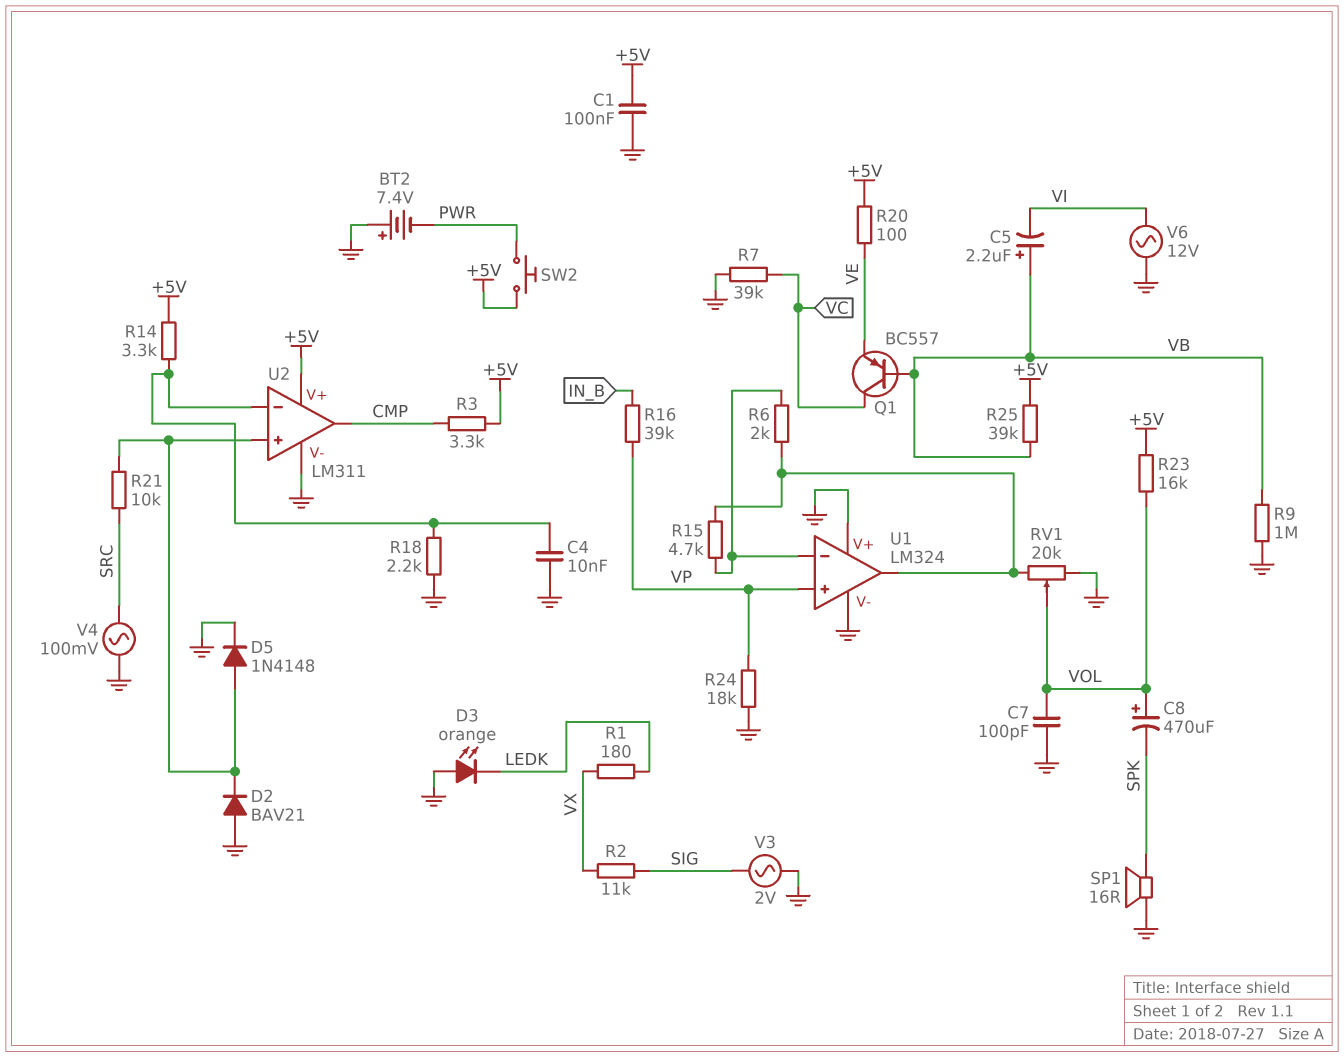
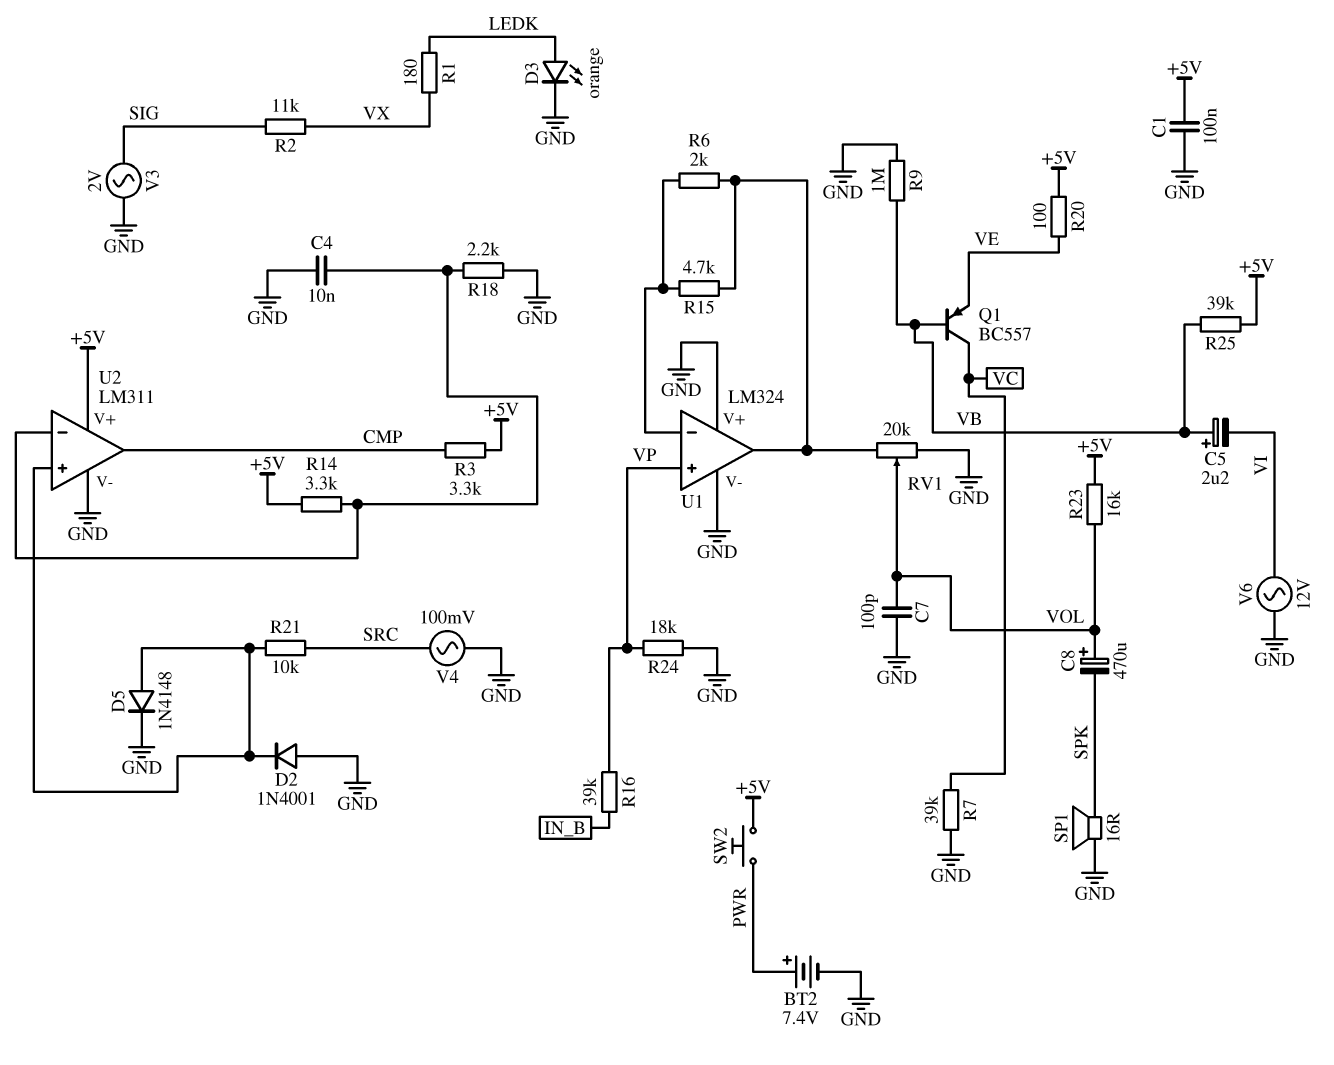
BT2: 7.4V (plus GND, minus PWR) -> 7.4V (plus PWR, minus GND)
D2: diode BAV21 (A GND, K U2/in+) -> diode 1N4001 (A GND, K U2/in+)
D3: LED orange (A GND, K LEDK) -> LED orange (A LEDK, K GND)

